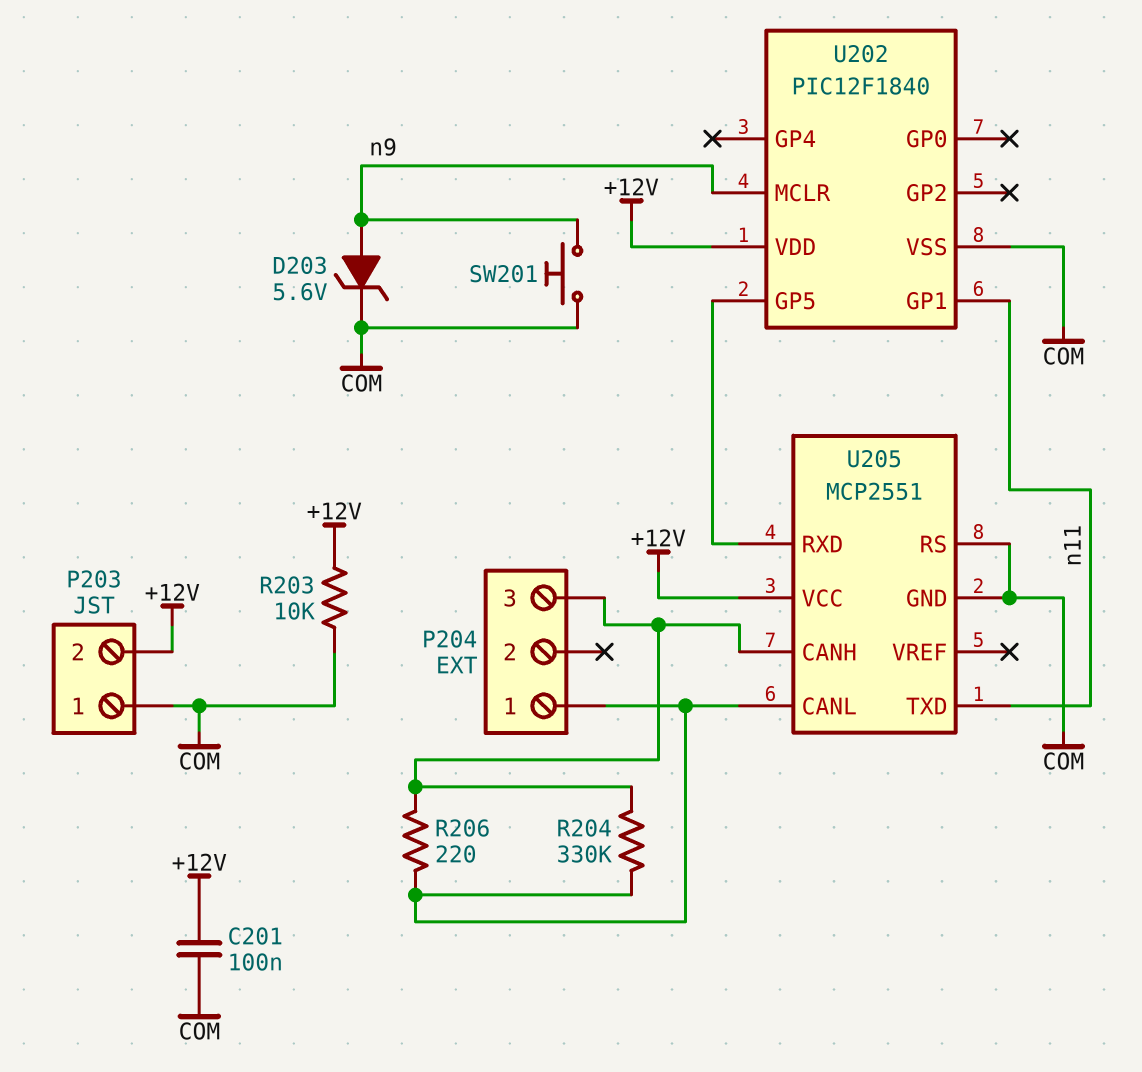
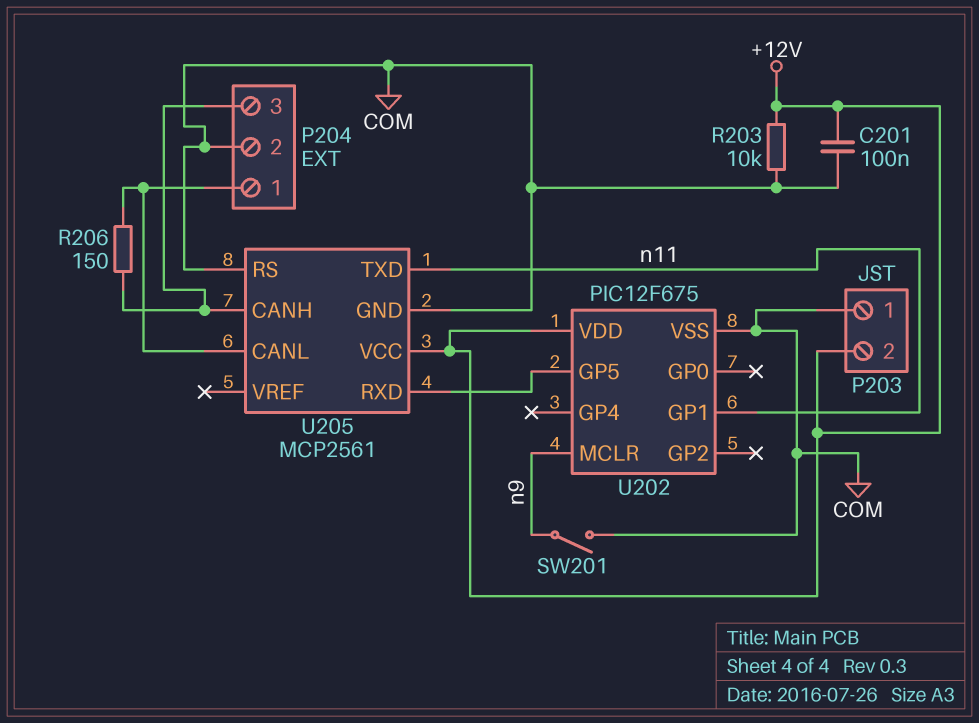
D203: zener 5.6V (A n9, K COM) -> none
P204 pin 2: none -> COM
R204: 330k (P204/1, P204/3) -> none
R206: 220 (P204/1, P204/3) -> 150 (P204/1, P204/3)
SW201: button (COM, n9) -> switch (COM, n9)
U202: PIC12F1840 -> PIC12F675
U205: MCP2551 -> MCP2561

